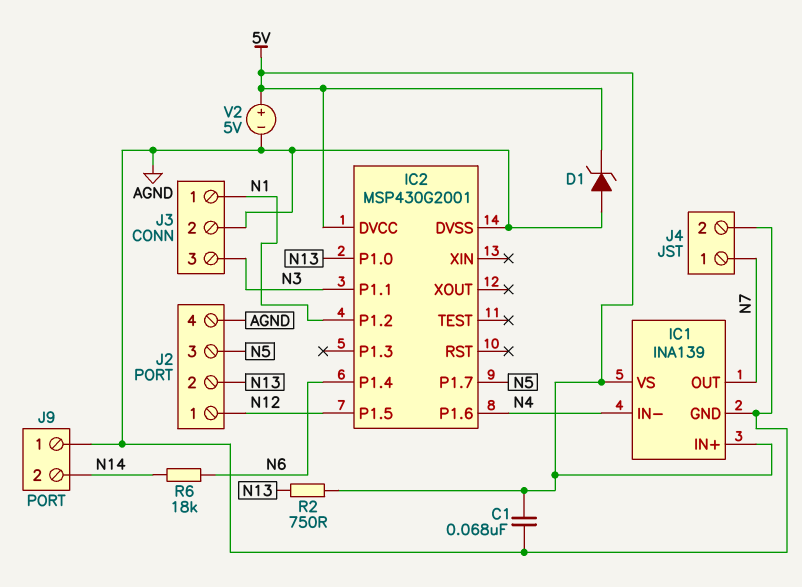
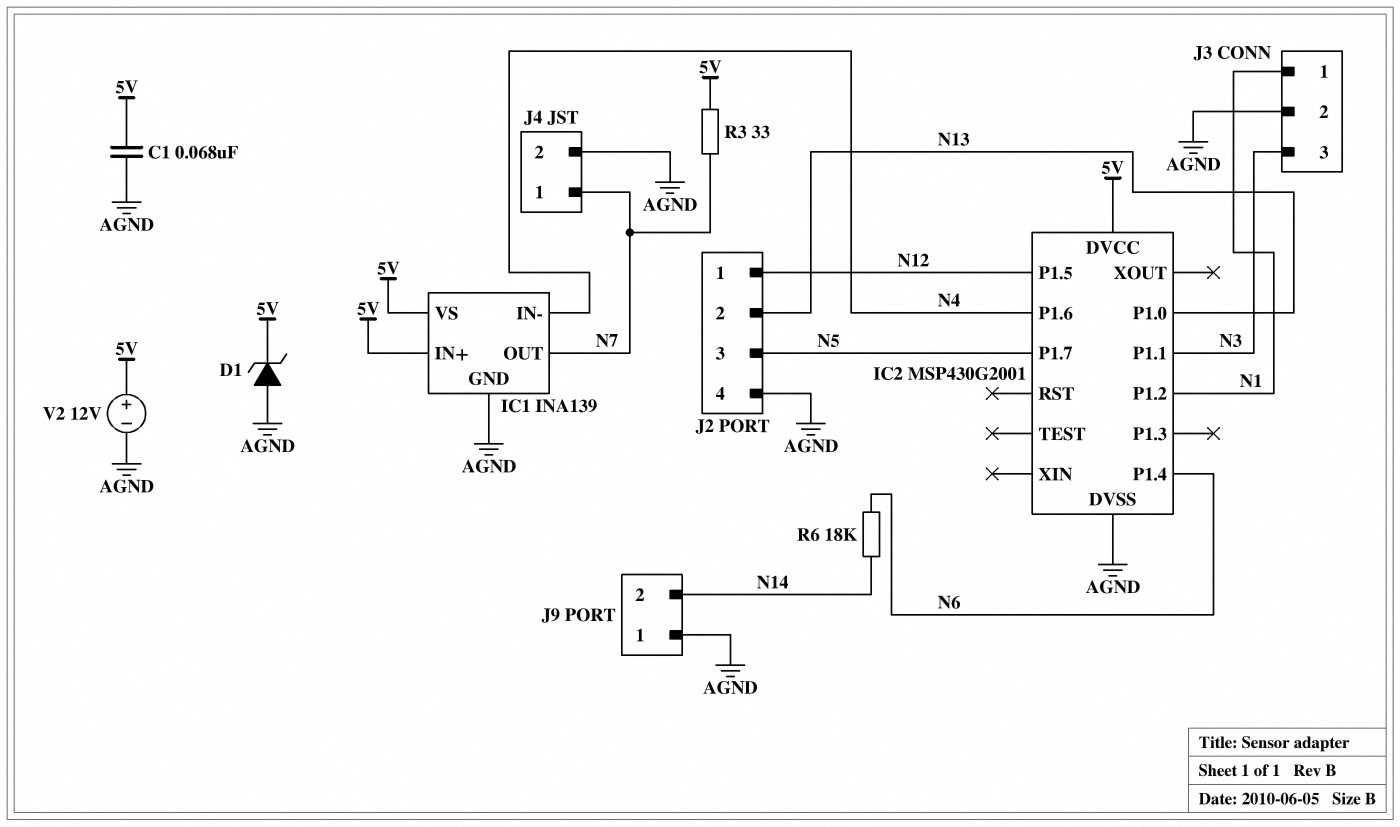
R2: 750 (5V, N13) -> none
R3: none -> 33 (5V, N7)
V2: 5V (plus 5V, minus AGND) -> 12V (plus 5V, minus AGND)

